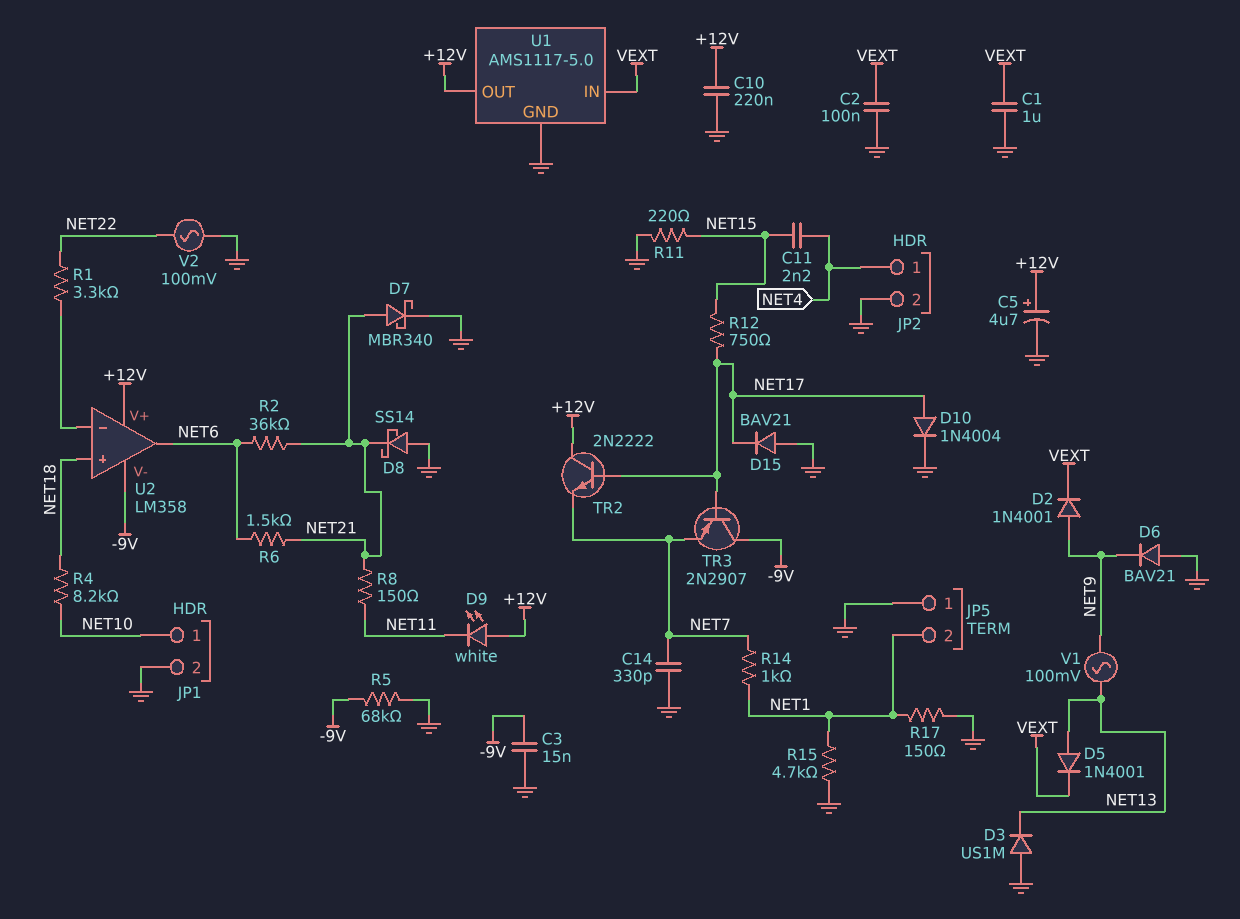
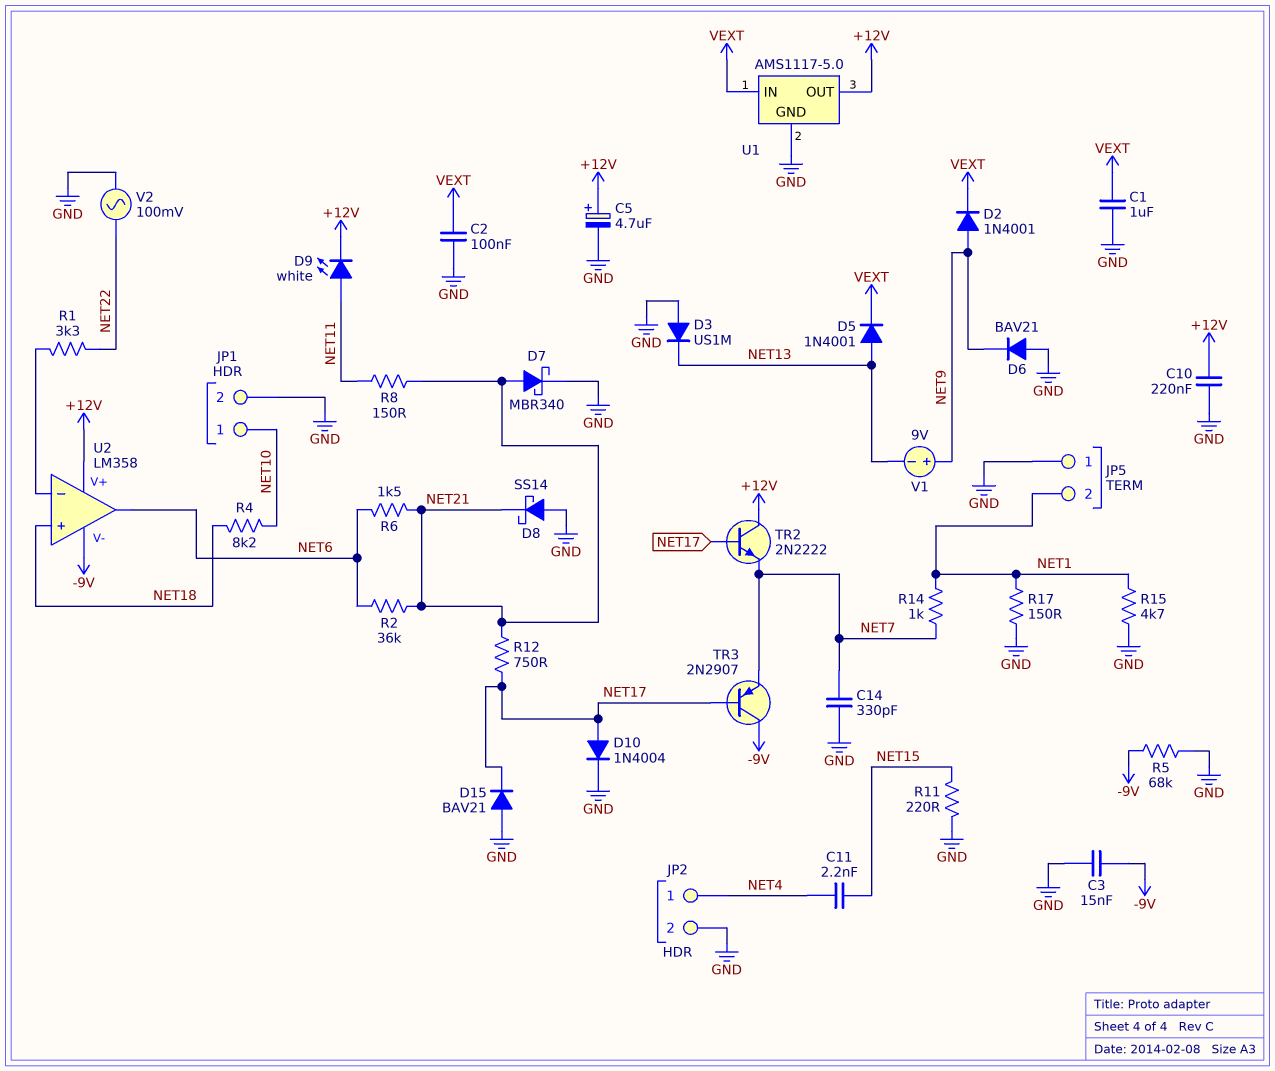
D9: LED white (A +12V, K NET11) -> LED white (A NET11, K +12V)
R12: 750 (NET15, NET17) -> 750 (NET17, NET21)
V1: AC 100mV (NET9, NET13) -> 9V (plus NET9, minus NET13)

